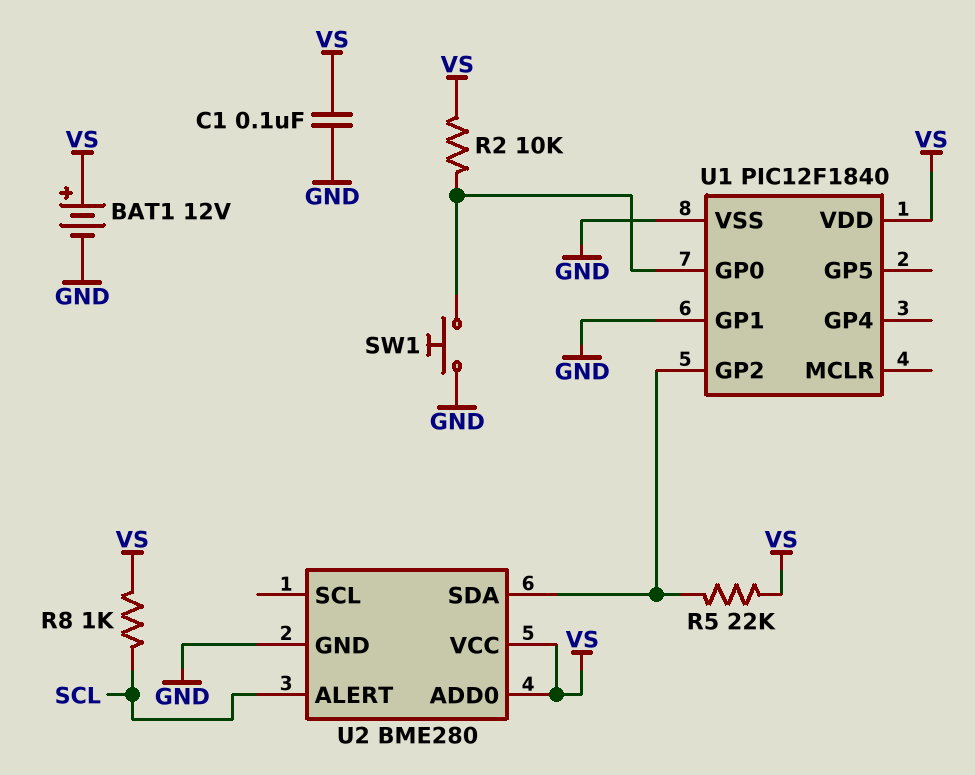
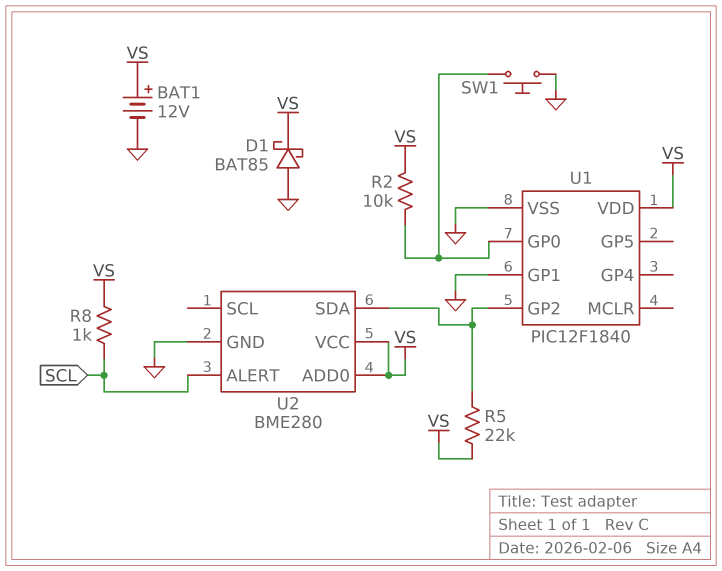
C1: 100nF (GND, VS) -> none
D1: none -> schottky BAT85 (A GND, K VS)

